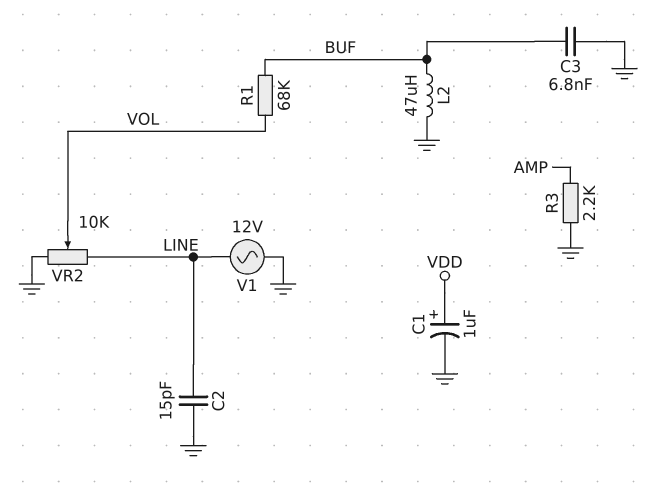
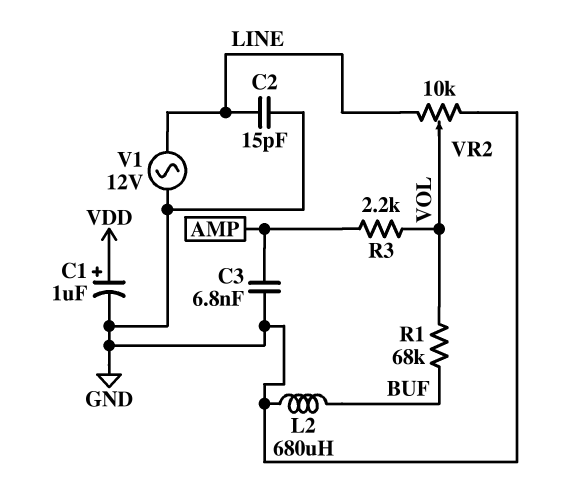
C3: 6.8nF (BUF, GND) -> 6.8nF (AMP, GND)
L2: 47uH (BUF, GND) -> 680uH (BUF, GND)
R3: 2.2k (AMP, GND) -> 2.2k (AMP, VOL)

